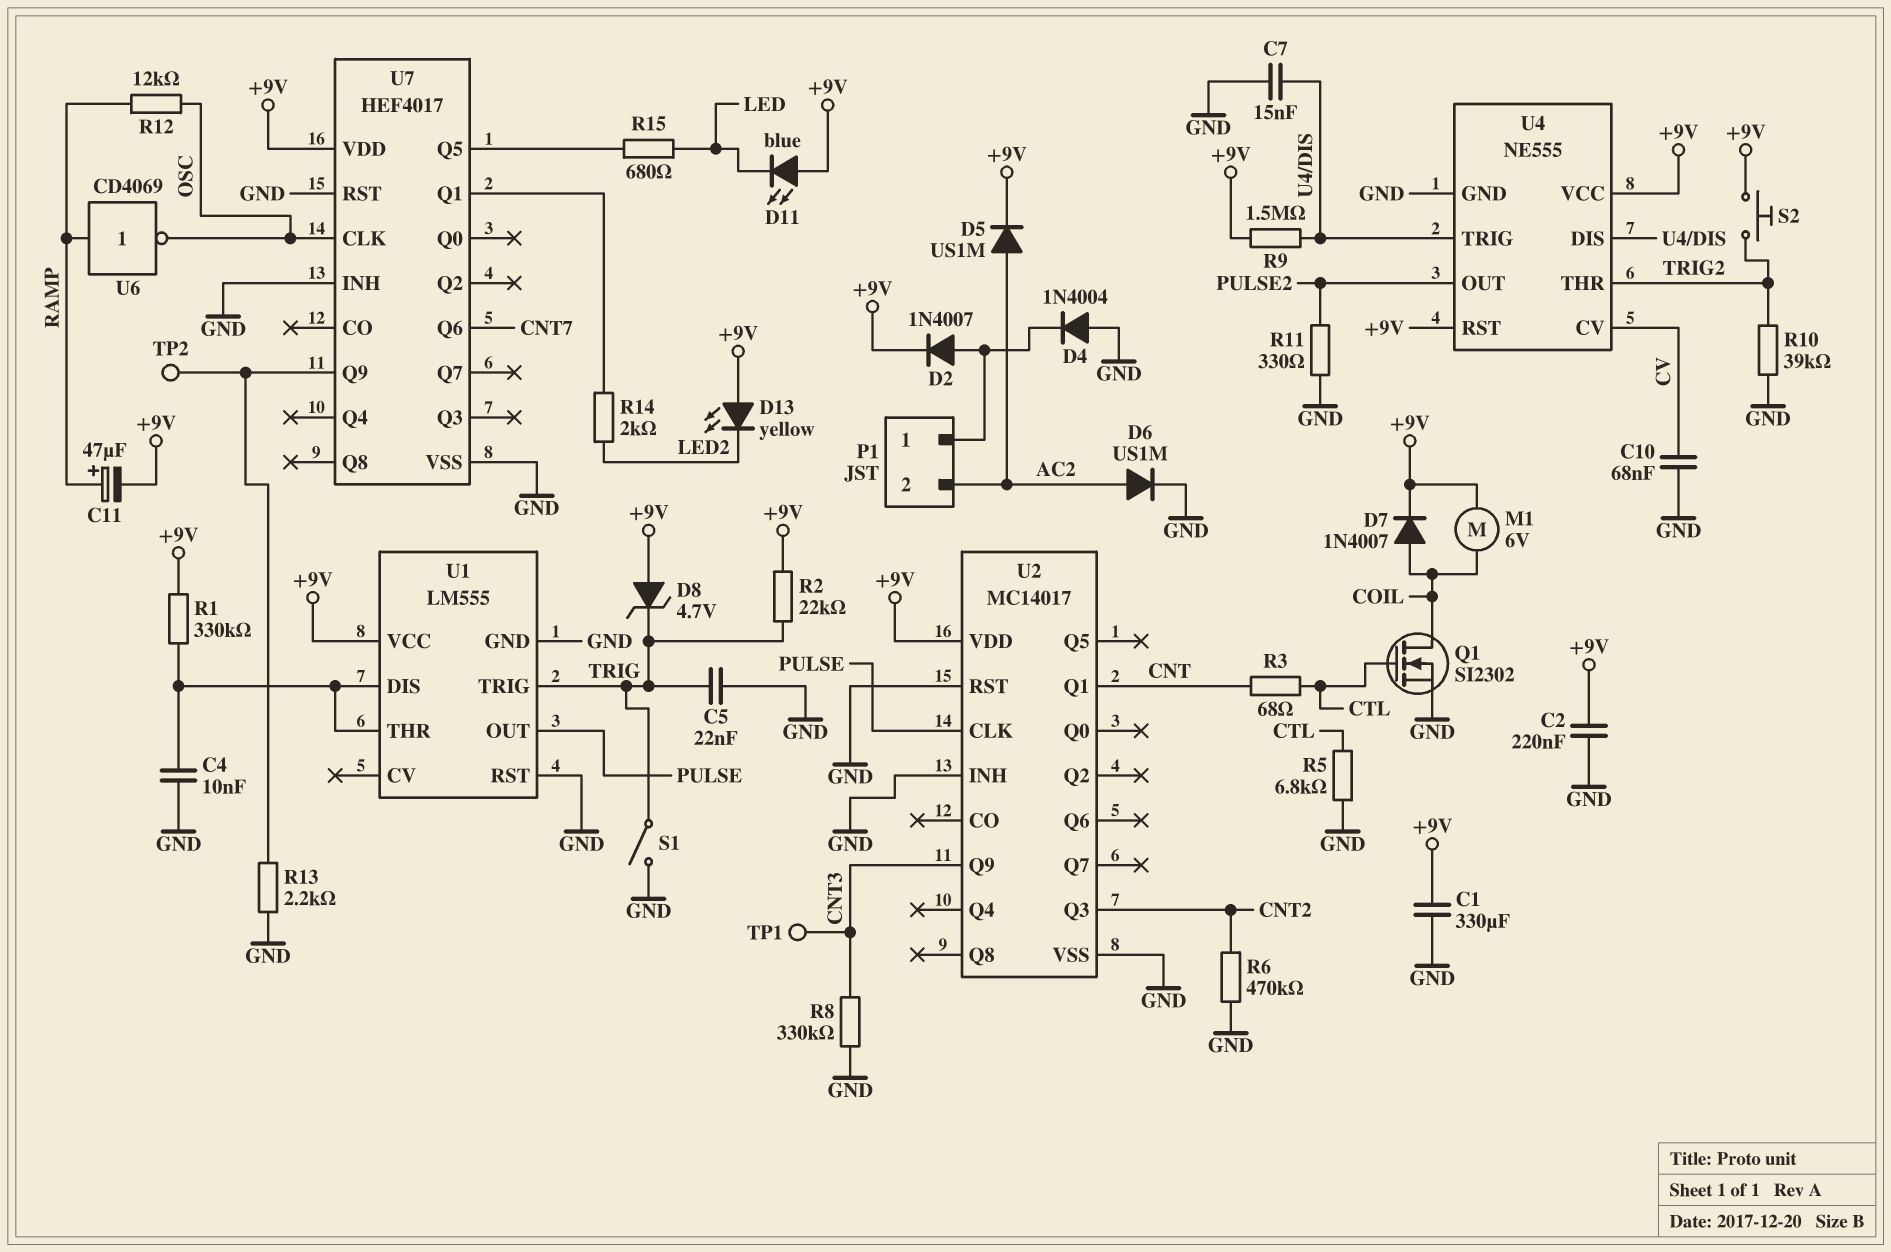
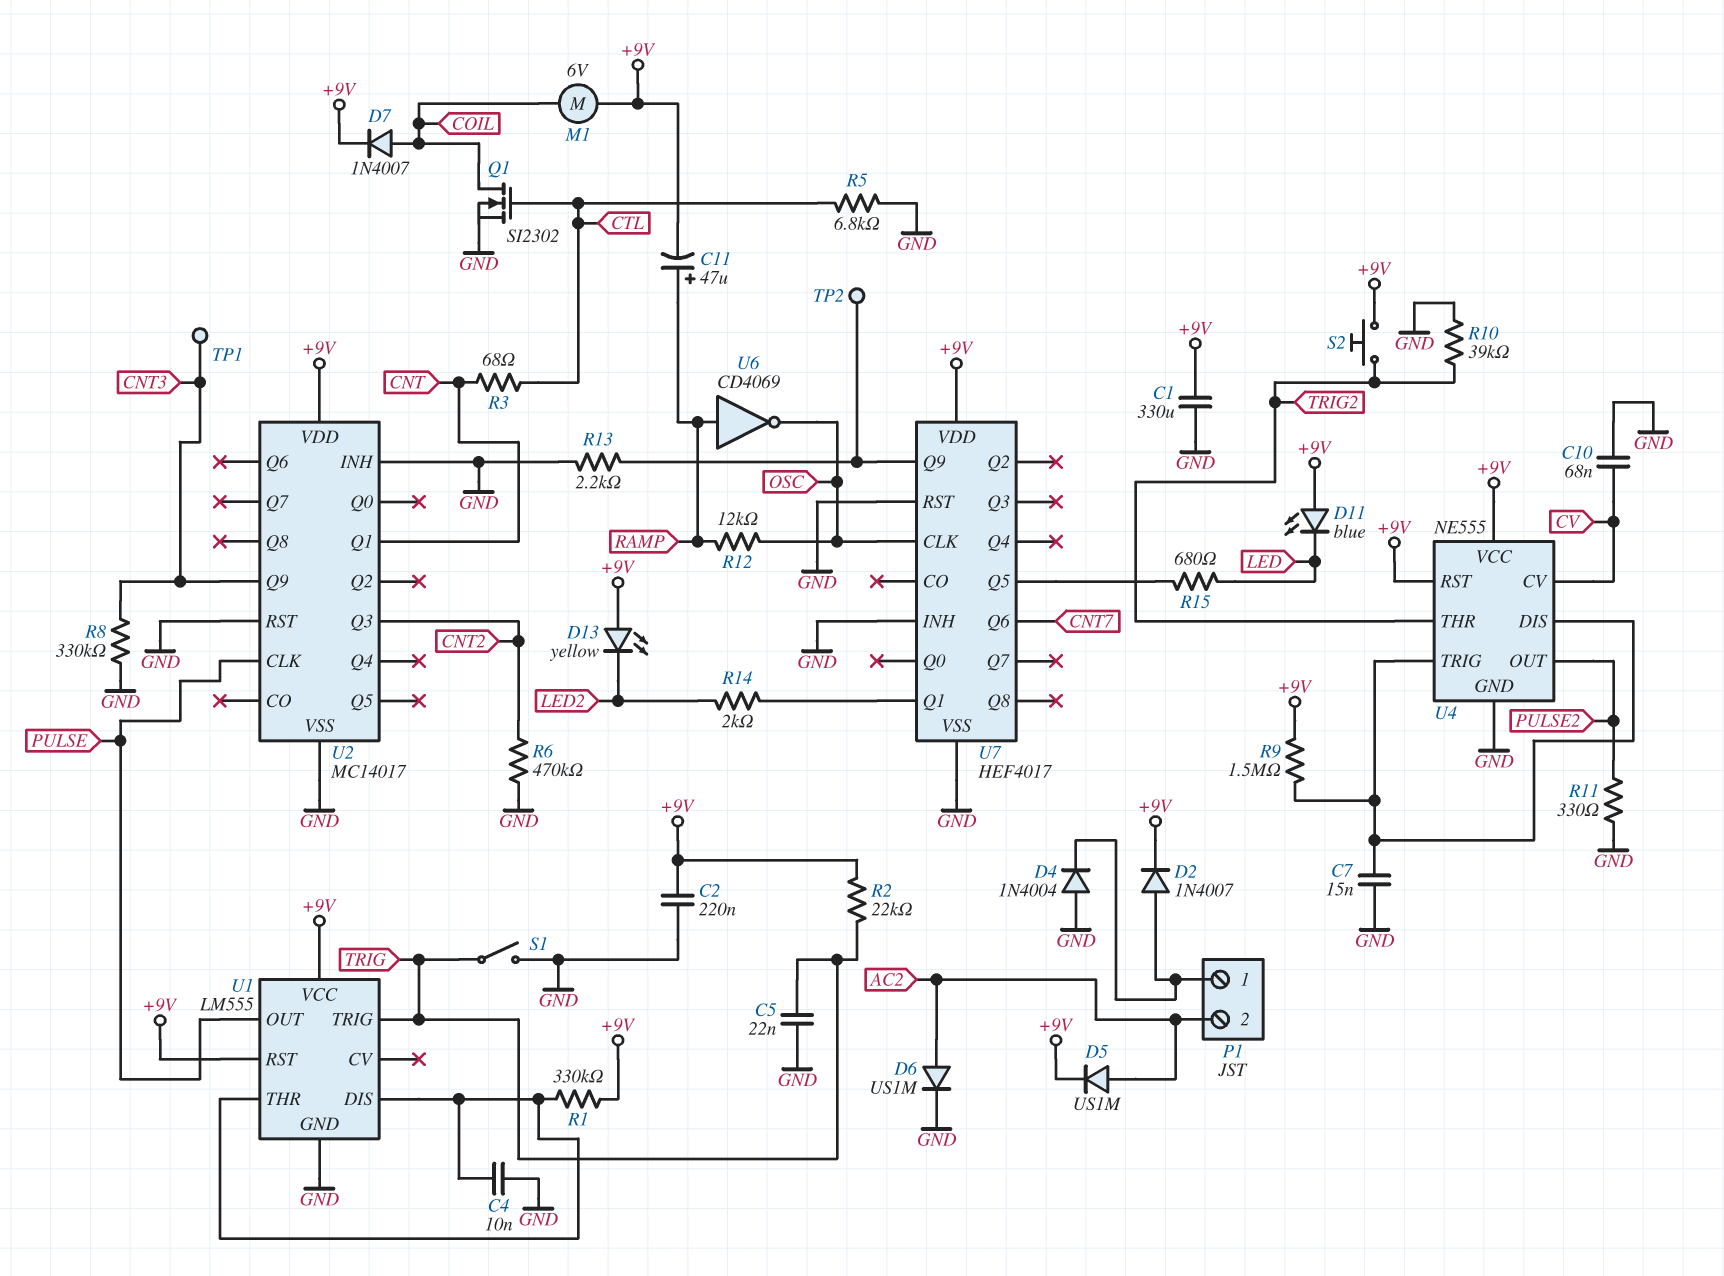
D8: zener 4.7V (A +9V, K TRIG) -> none
U1 pin RST: GND -> +9V

